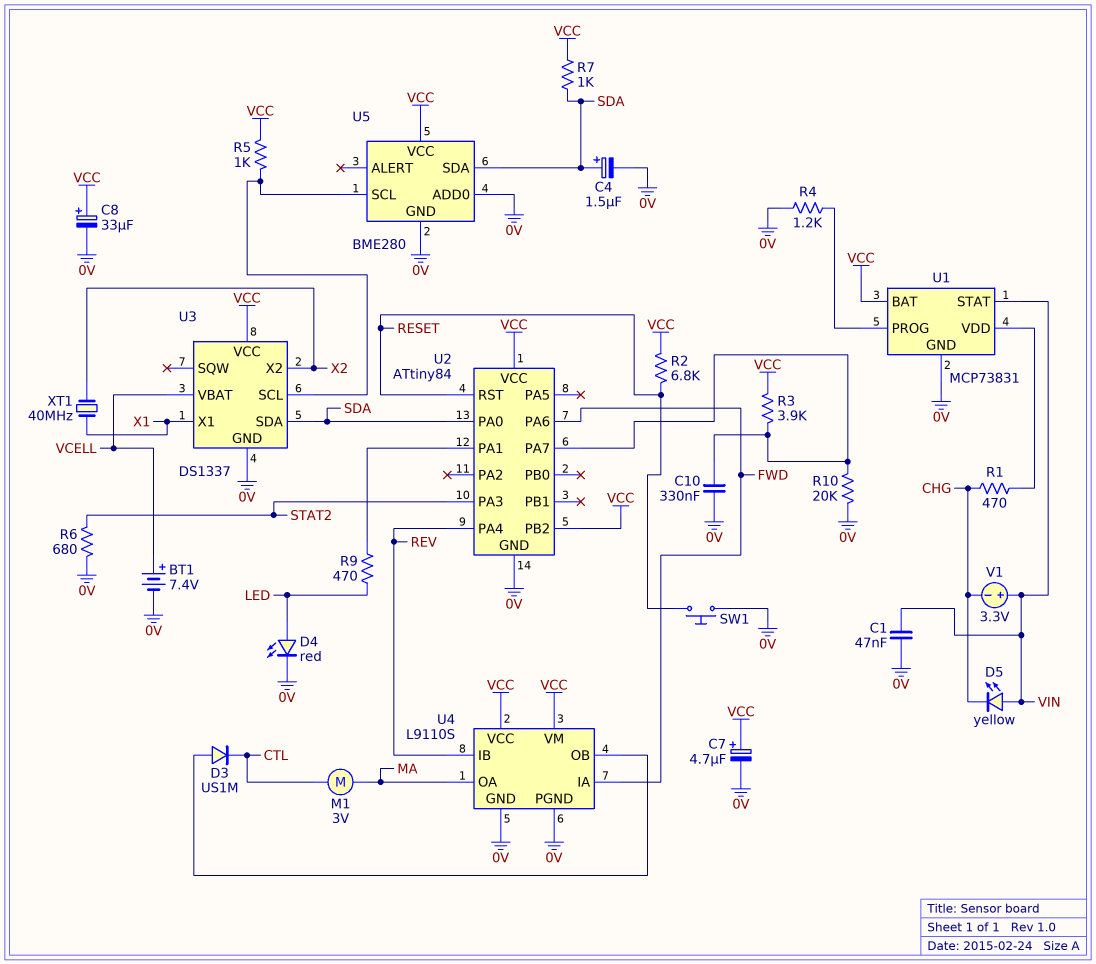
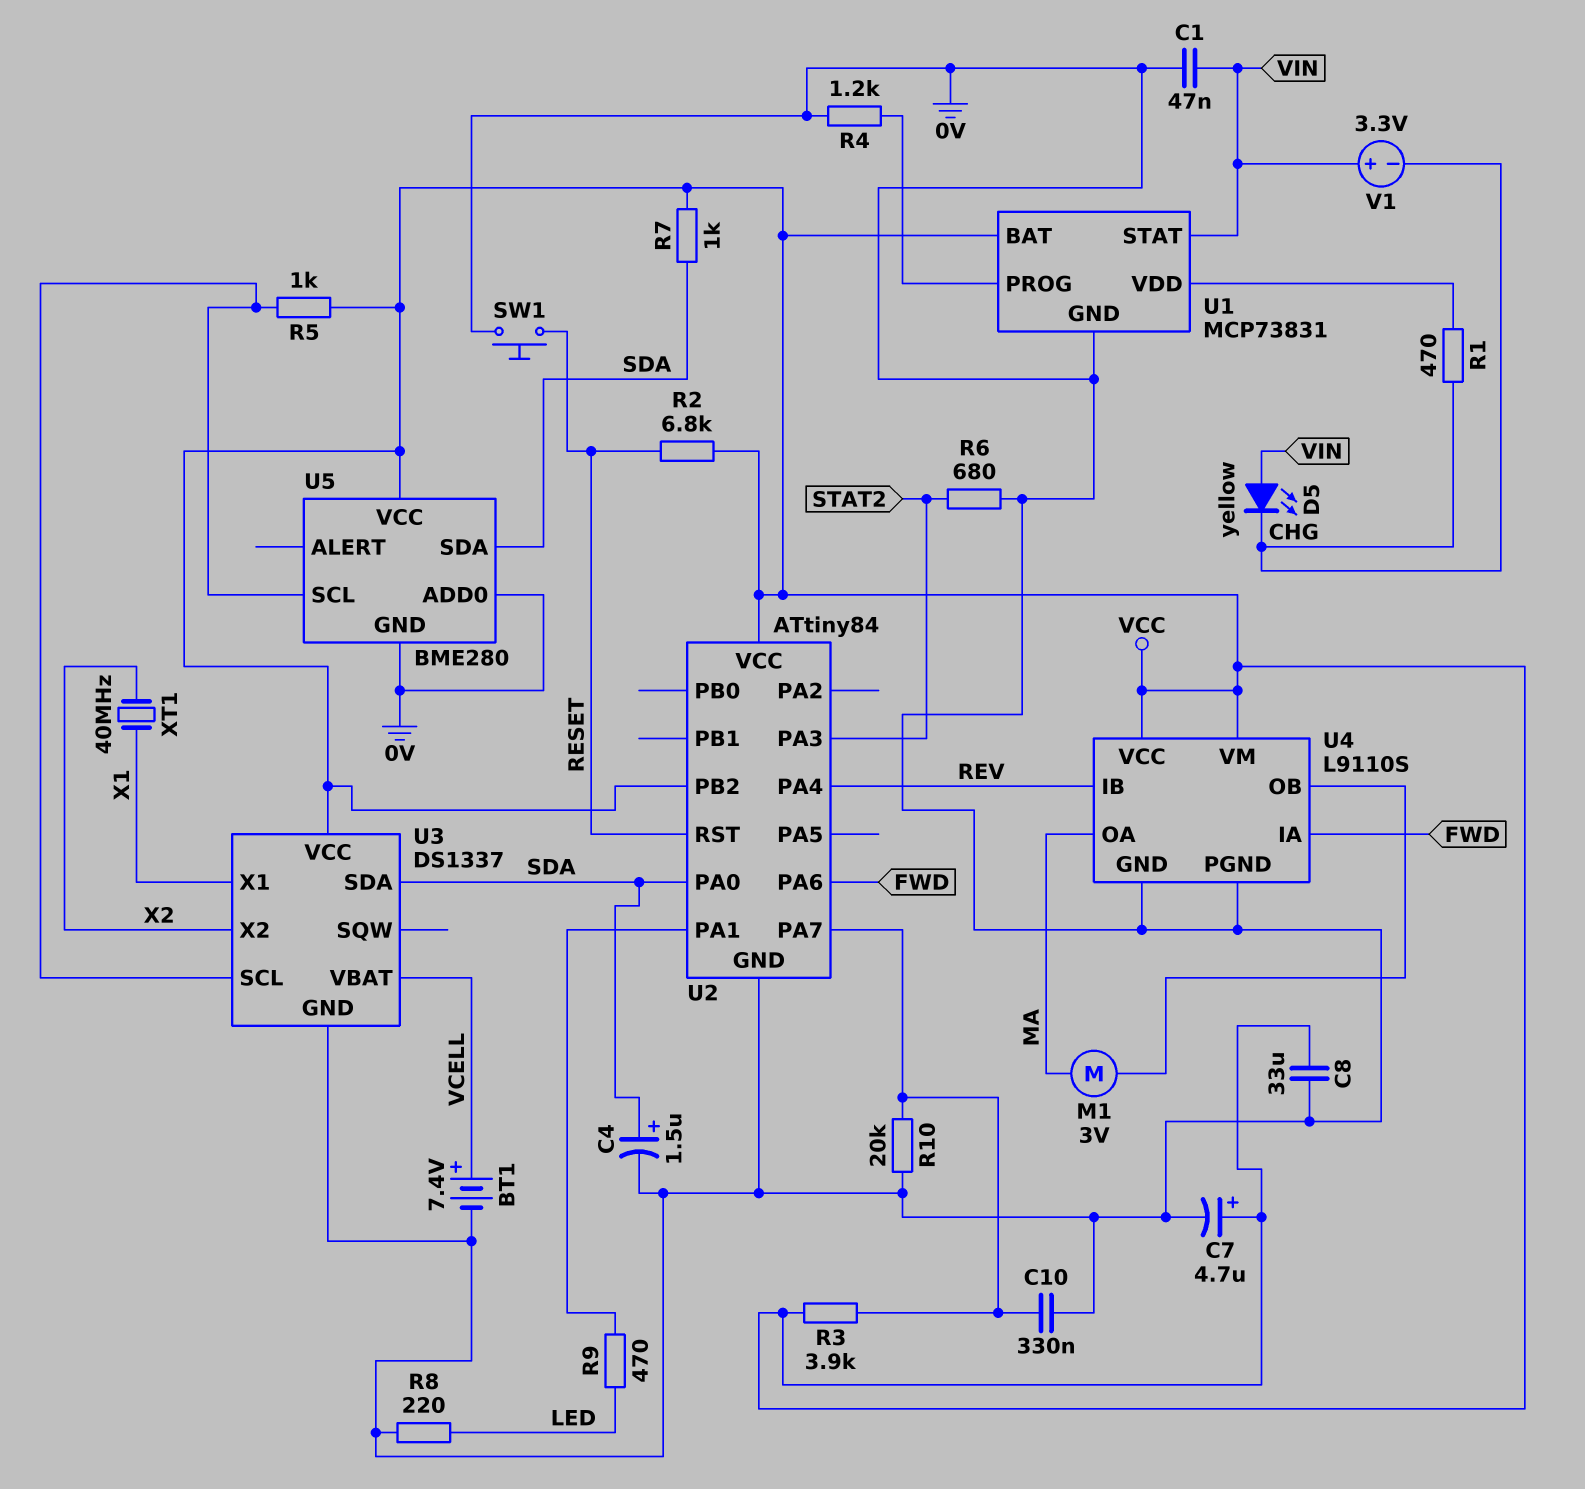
C8: 33uF (plus VCC, minus 0V) -> 33uF (0V, VCC)
D3: diode US1M (A U4/OB, K CTL) -> none
D4: LED red (A LED, K 0V) -> none
M1: motor 3V (CTL, MA) -> motor 3V (MA, U4/OB)
R8: none -> 220 (0V, LED)

